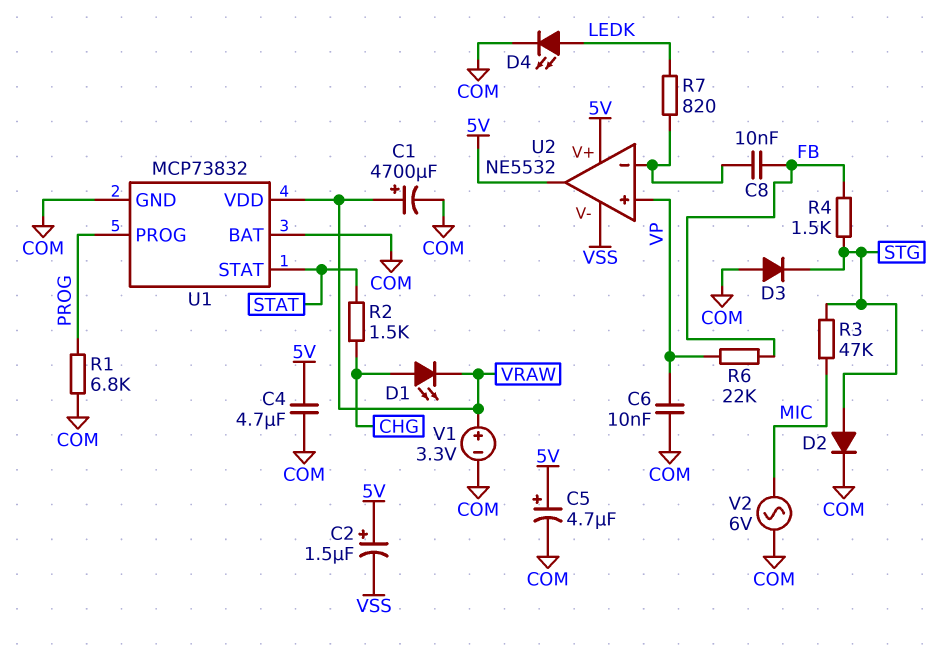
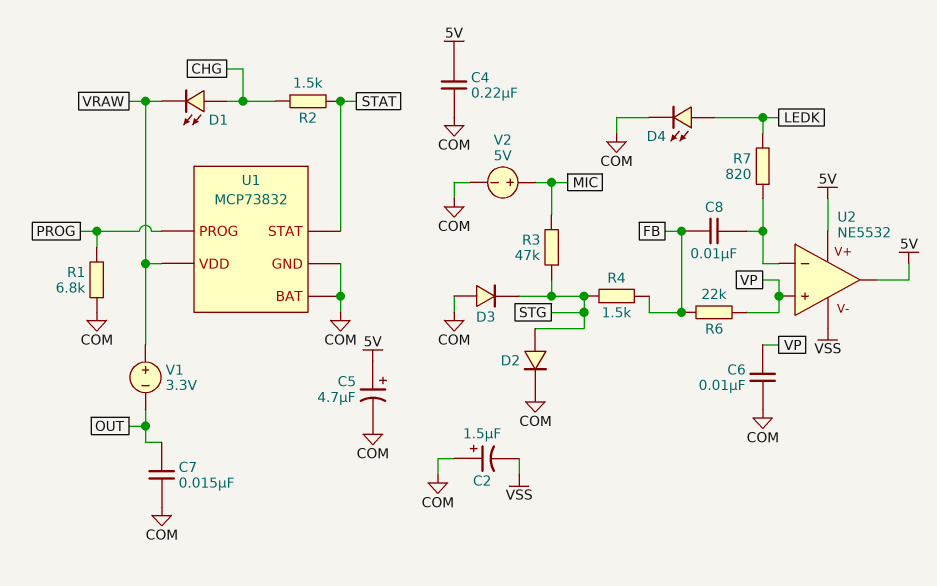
C1: 4700uF (plus VRAW, minus COM) -> none
C2: 1.5uF (plus 5V, minus VSS) -> 1.5uF (plus COM, minus VSS)
C4: 4.7uF (5V, COM) -> 220nF (5V, COM)
C7: none -> 15nF (COM, OUT)
V1: 3.3V (plus VRAW, minus COM) -> 3.3V (plus VRAW, minus OUT)
V2: AC 6V (COM, MIC) -> 5V (plus MIC, minus COM)

